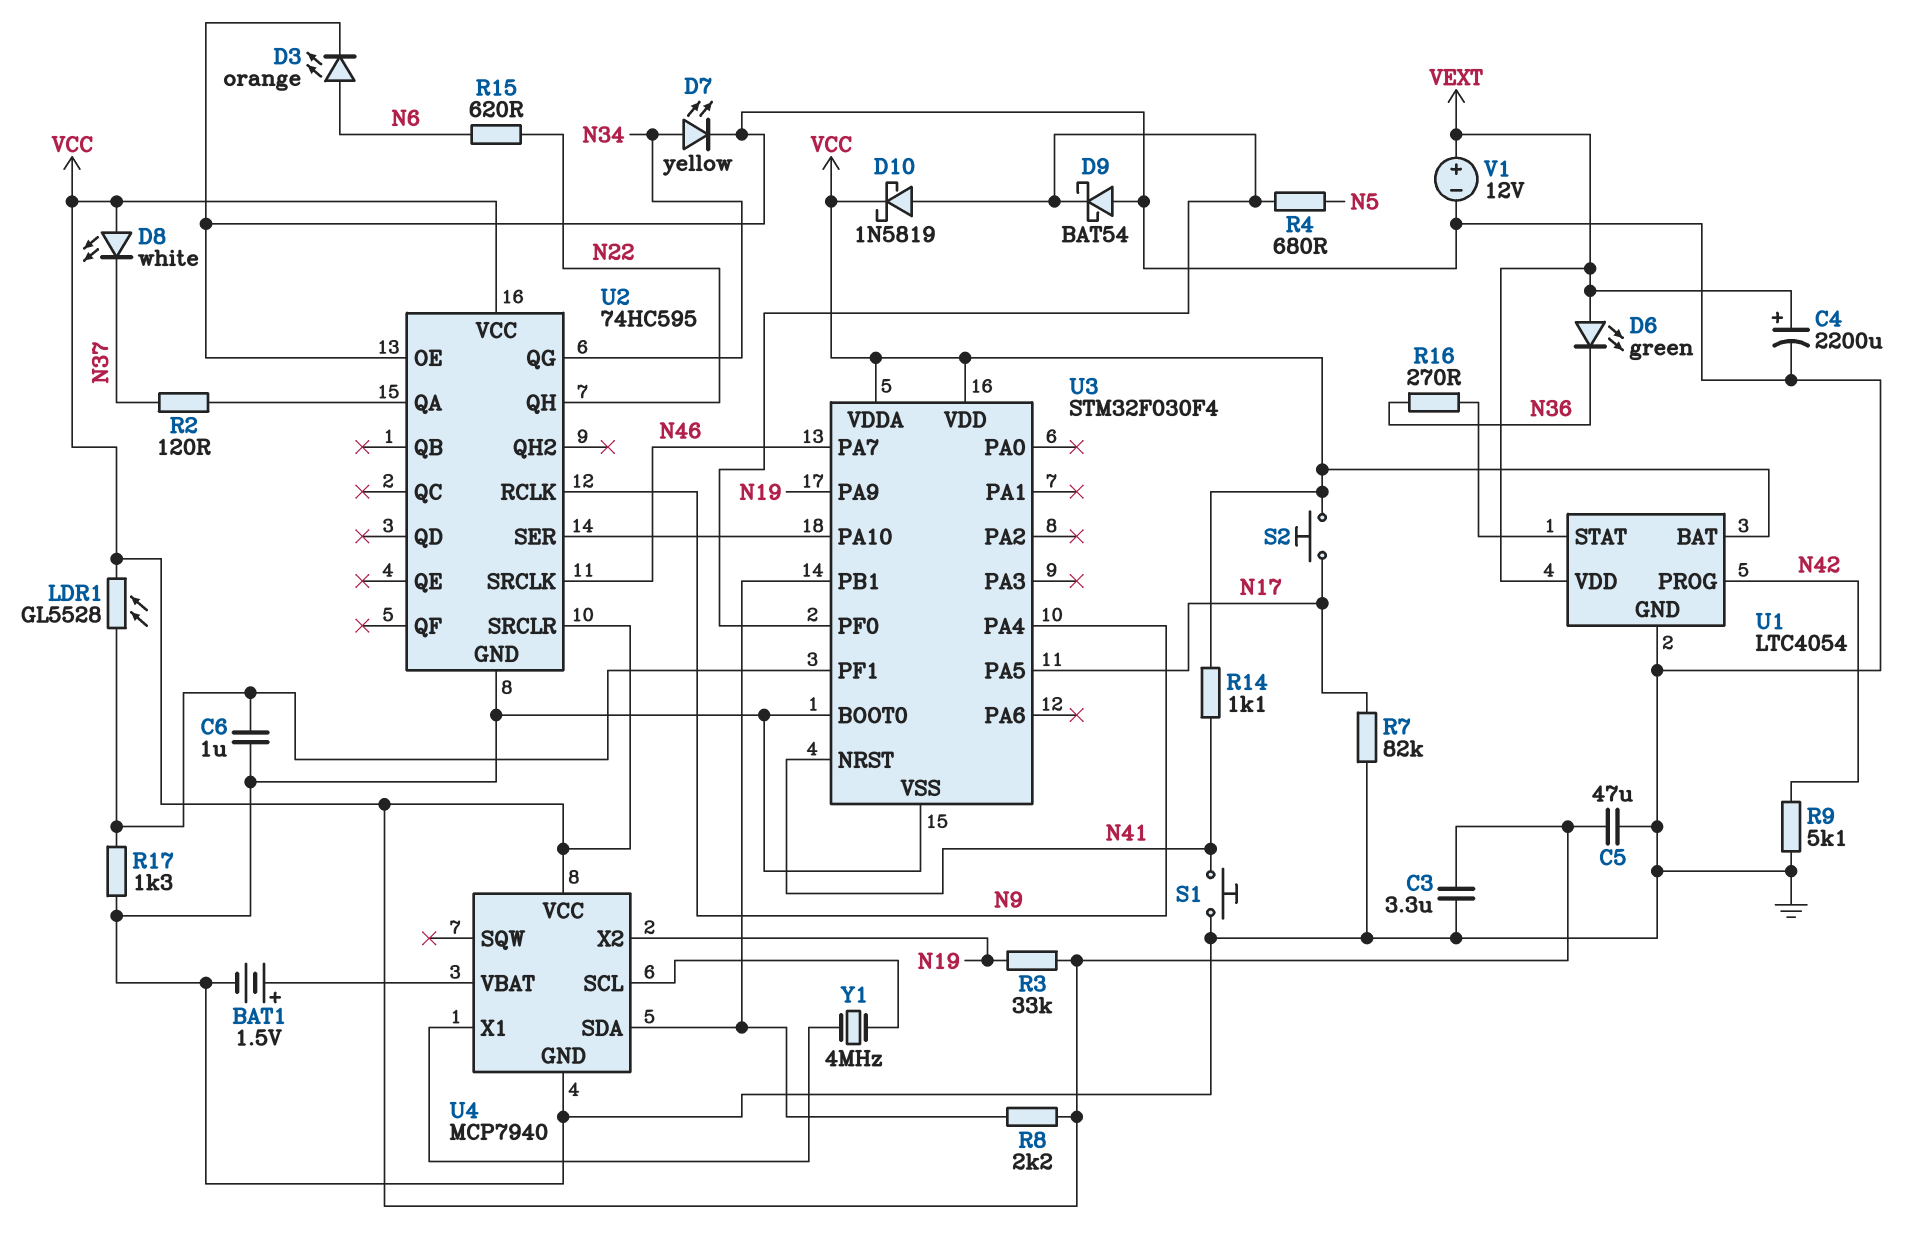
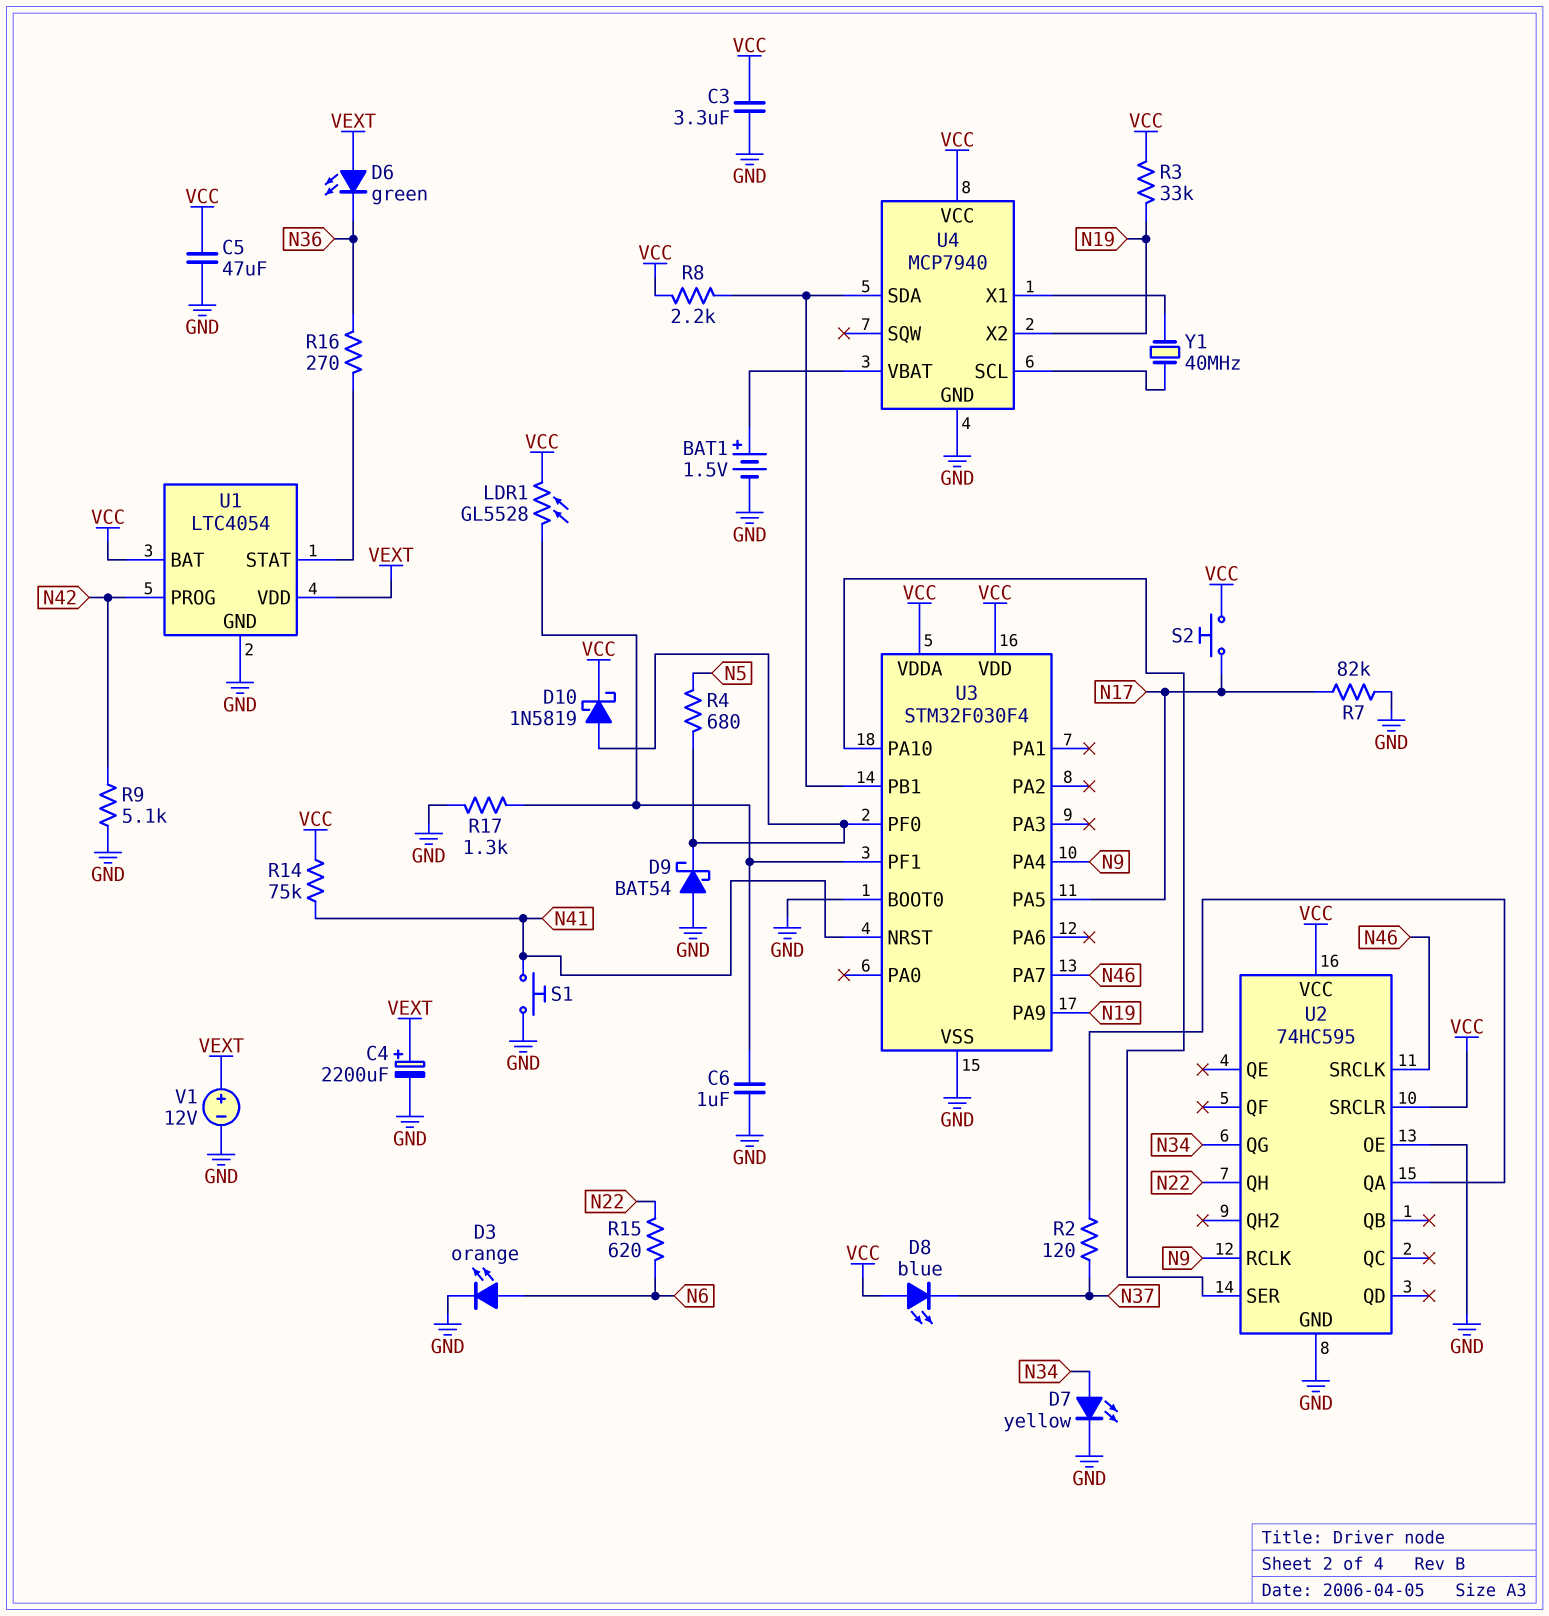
D8: LED white (A VCC, K N37) -> LED blue (A VCC, K N37)
R14: 1.1k (N41, VCC) -> 75k (N41, VCC)
Y1: 4MHz (U4/SCL, U4/X1) -> 40MHz (U4/SCL, U4/X1)

